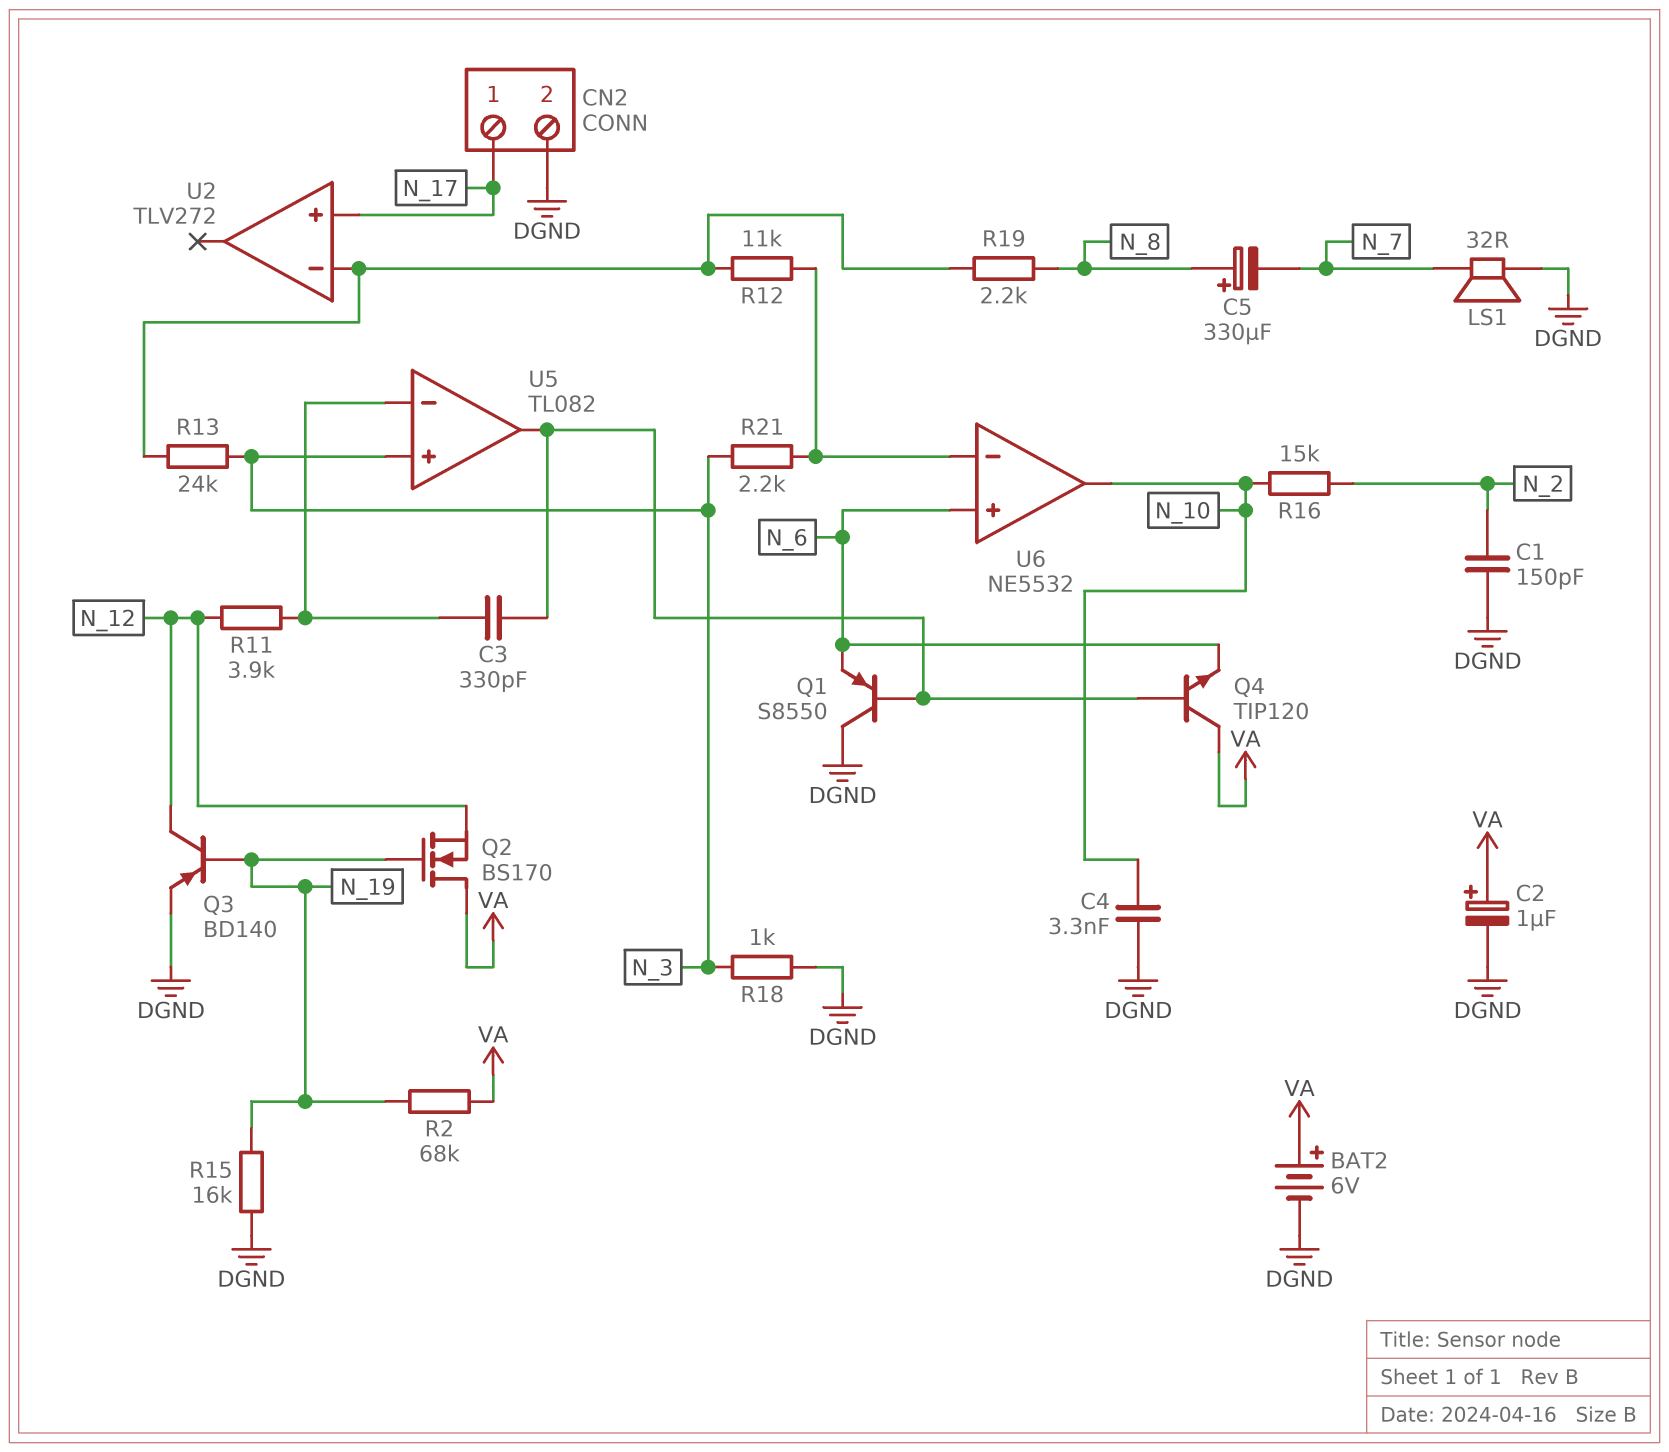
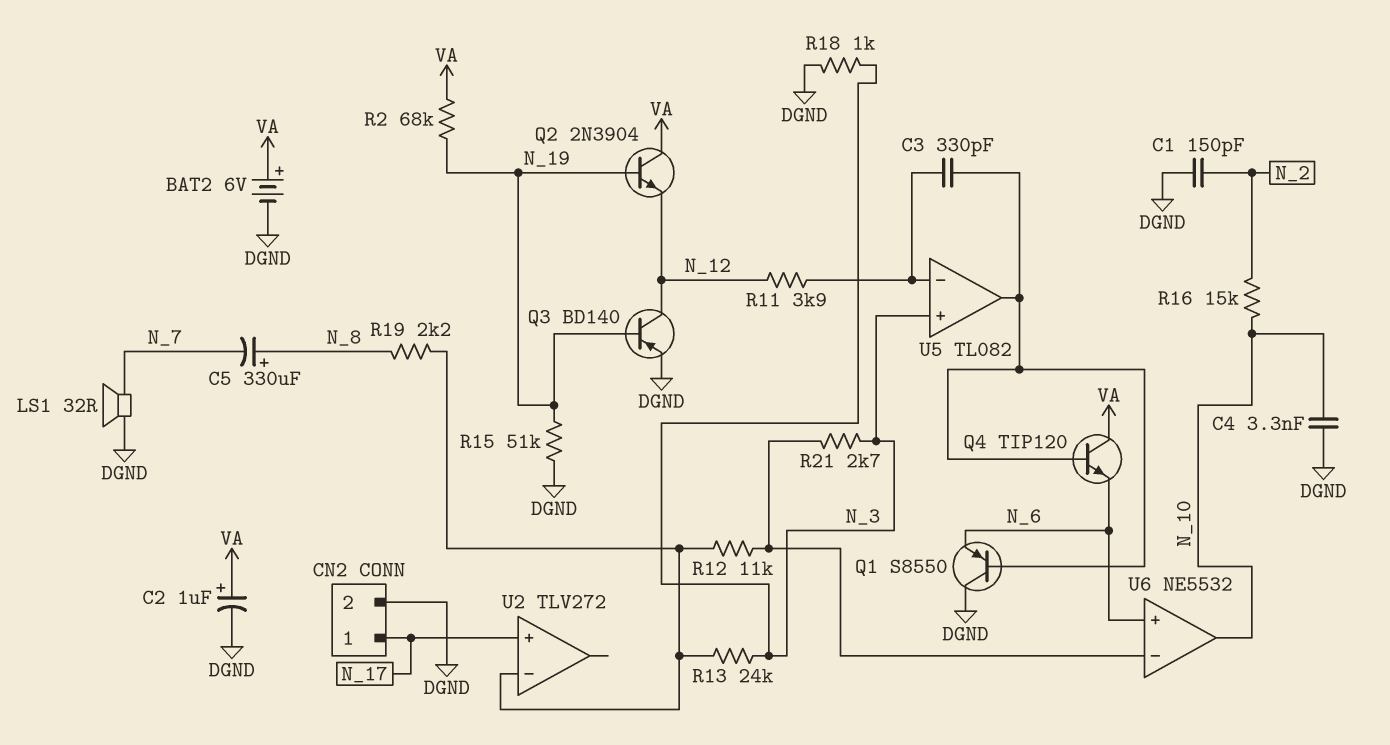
Q2: NMOS BS170 (G N_19, D VA, S N_12) -> NPN 2N3904 (B N_19, C VA, E N_12)
R15: 16k (DGND, N_19) -> 51k (DGND, N_19)
R21: 2.2k (N_3, U6/in-) -> 2.7k (N_3, U6/in-)

